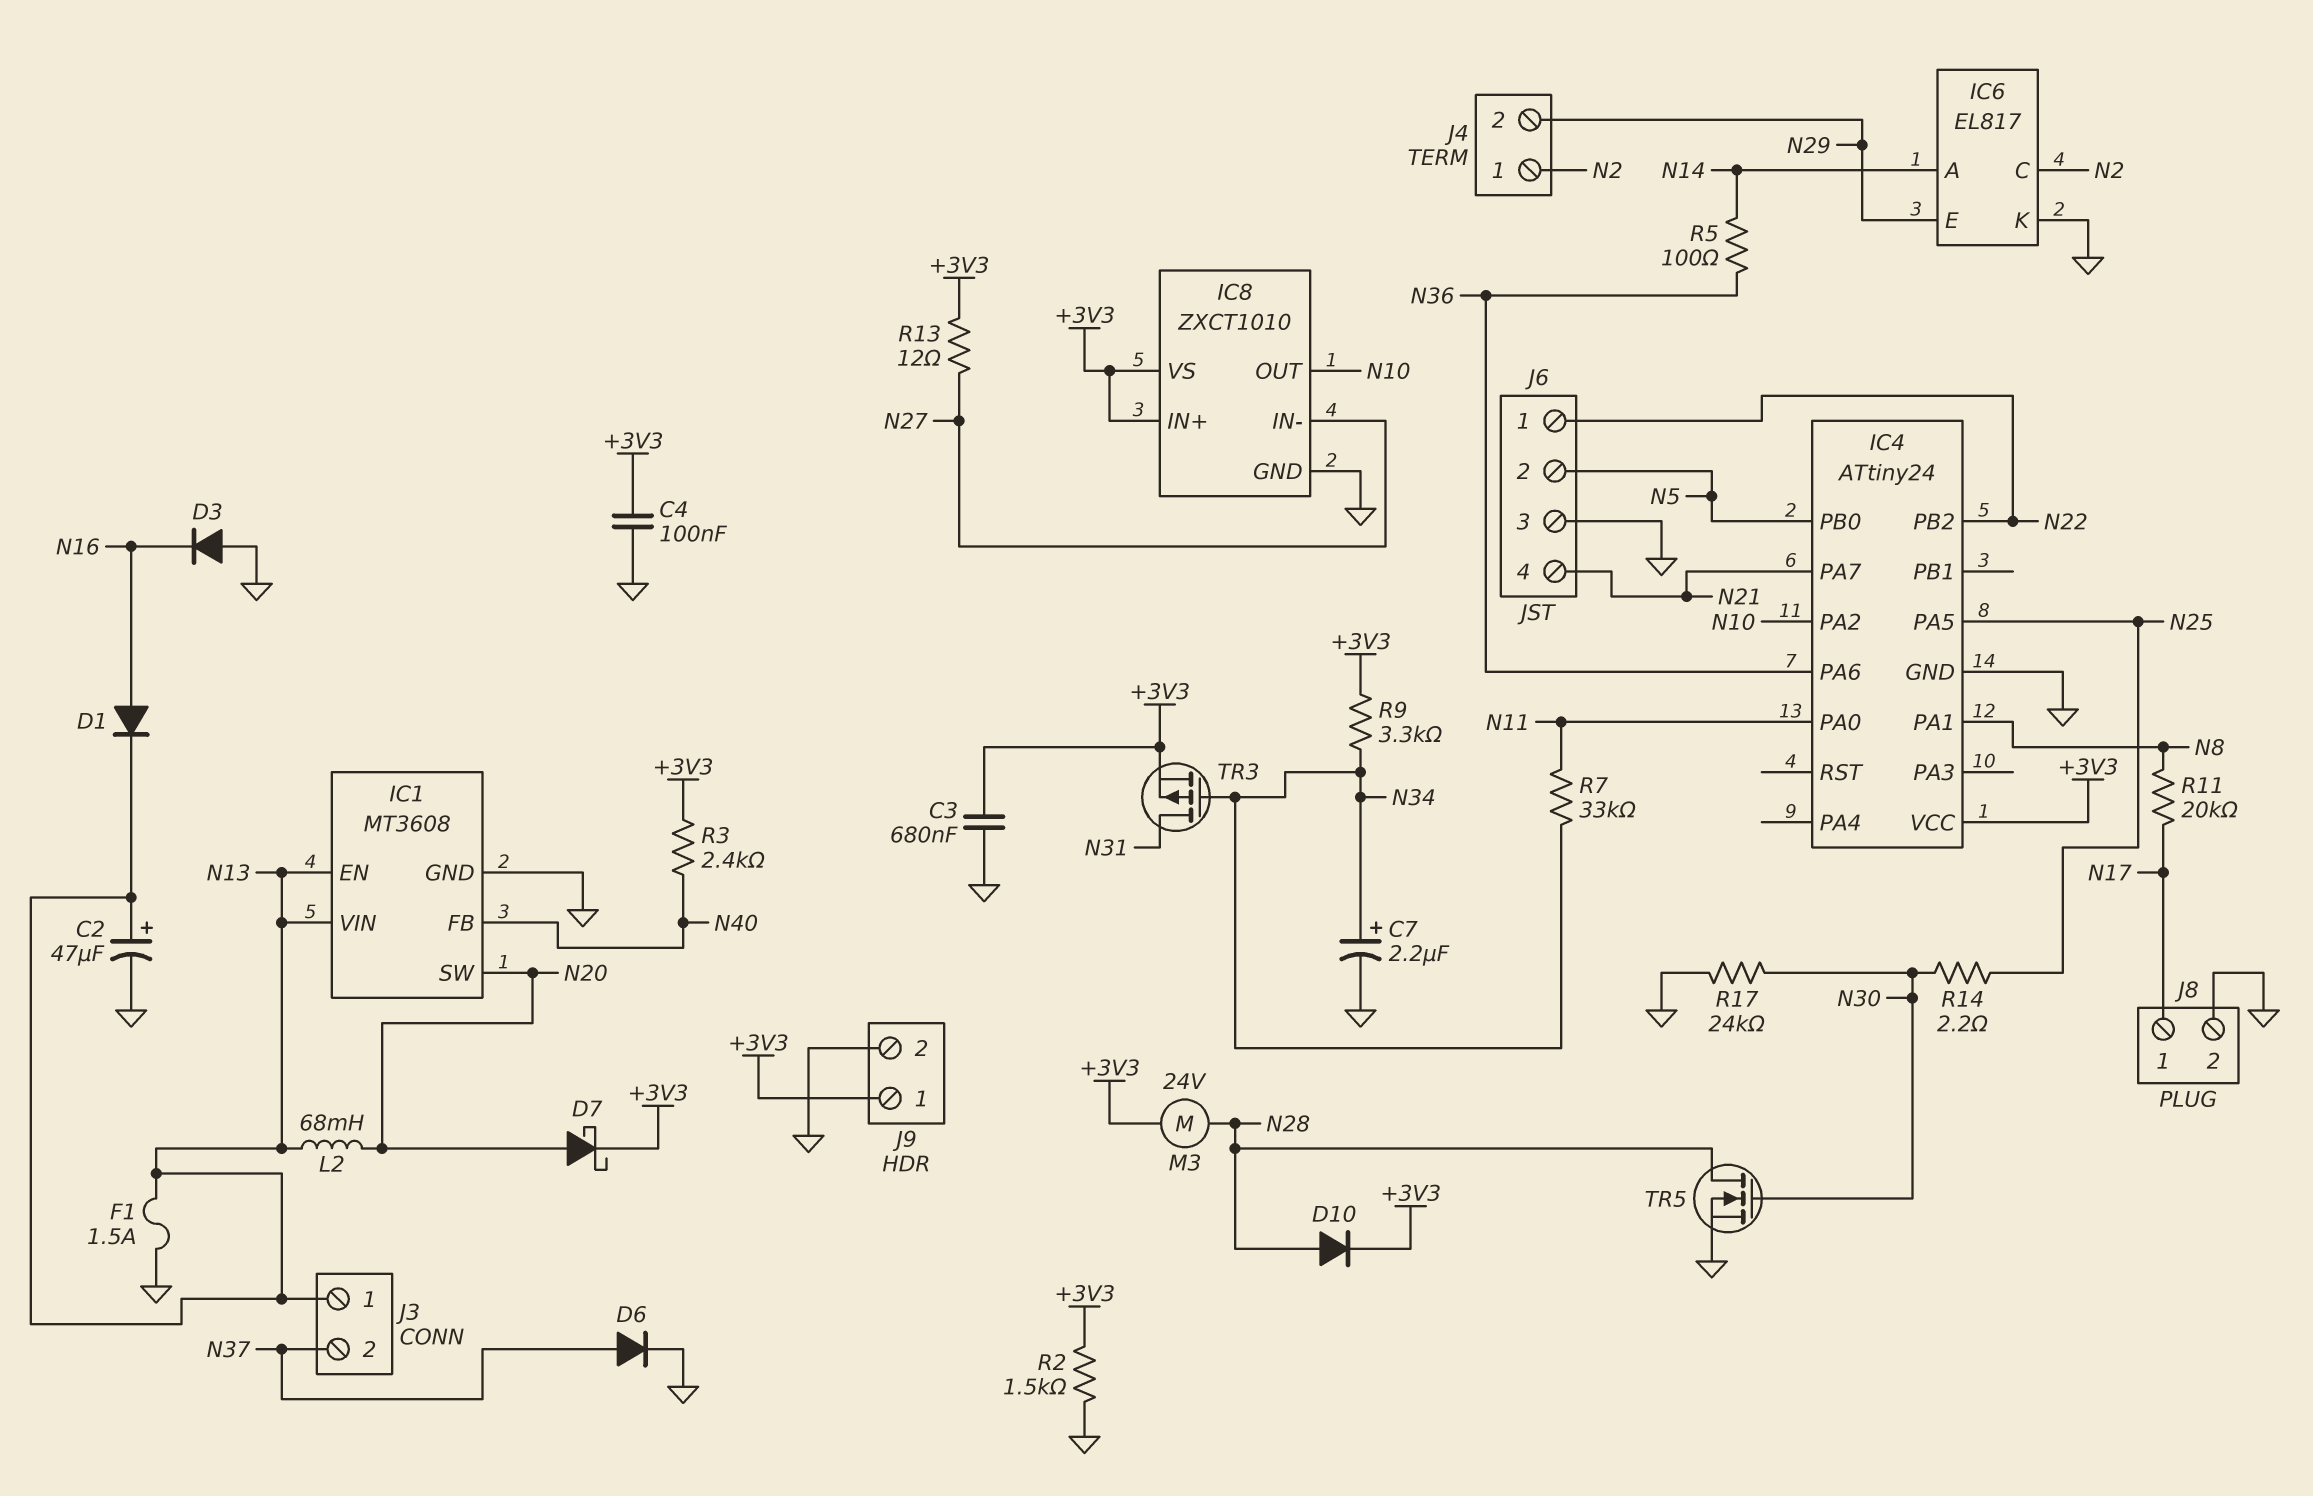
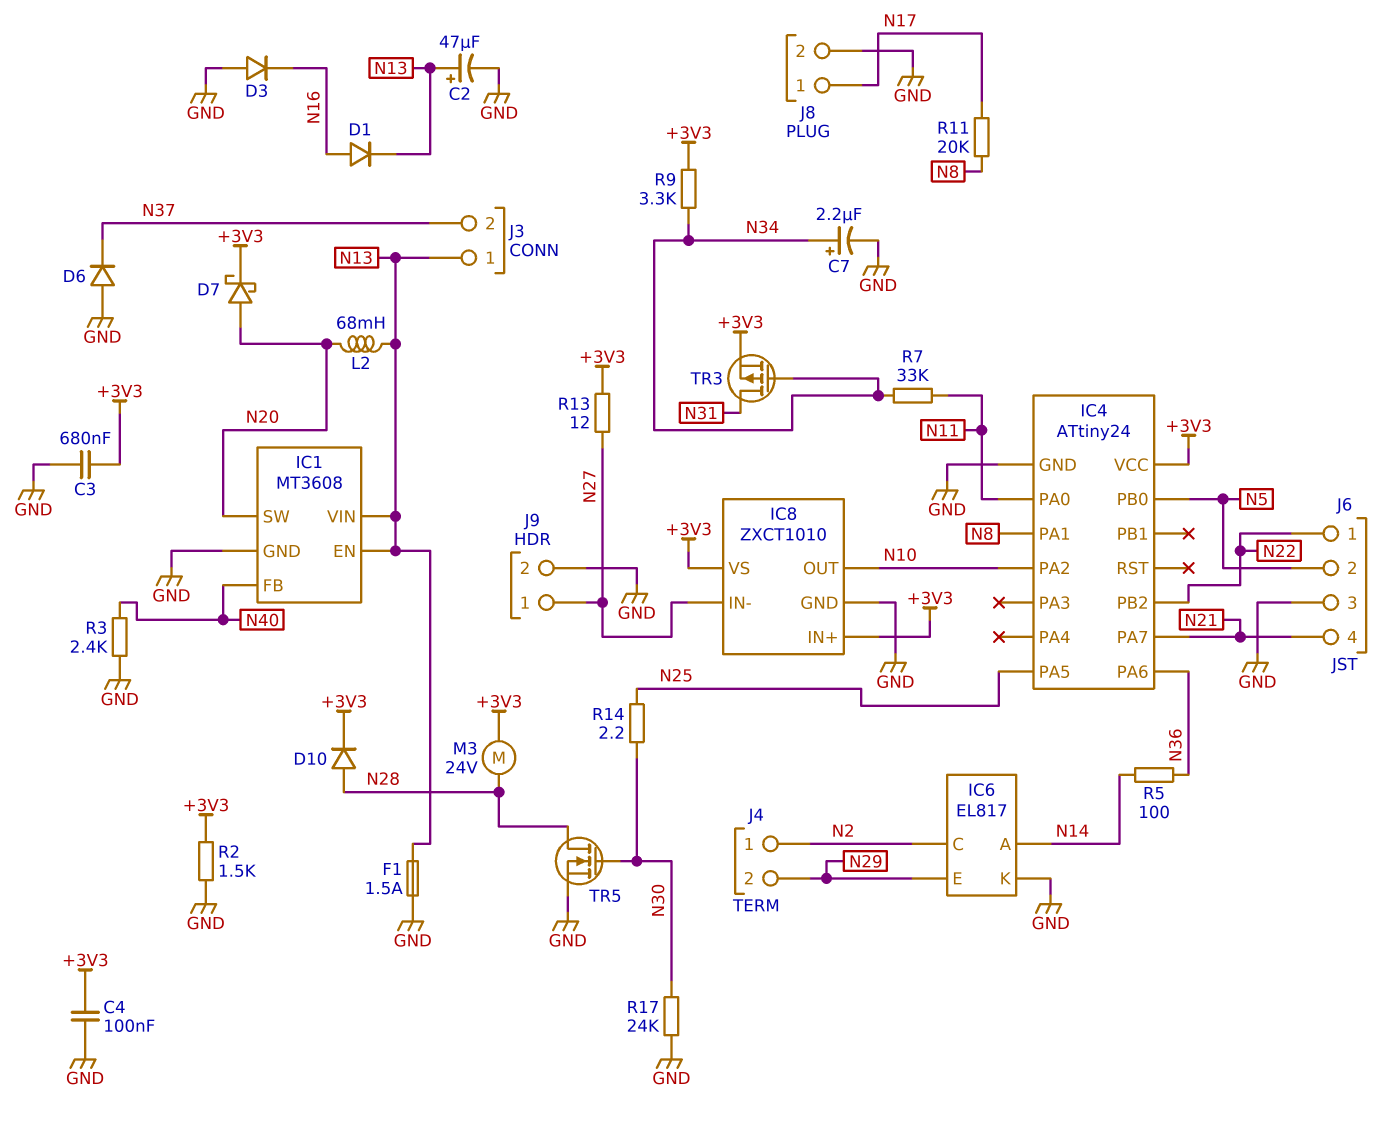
D6: diode (A N37, K GND) -> diode (A GND, K N37)
J9 pin 1: +3V3 -> N27
R3: 2.4k (+3V3, N40) -> 2.4k (GND, N40)

